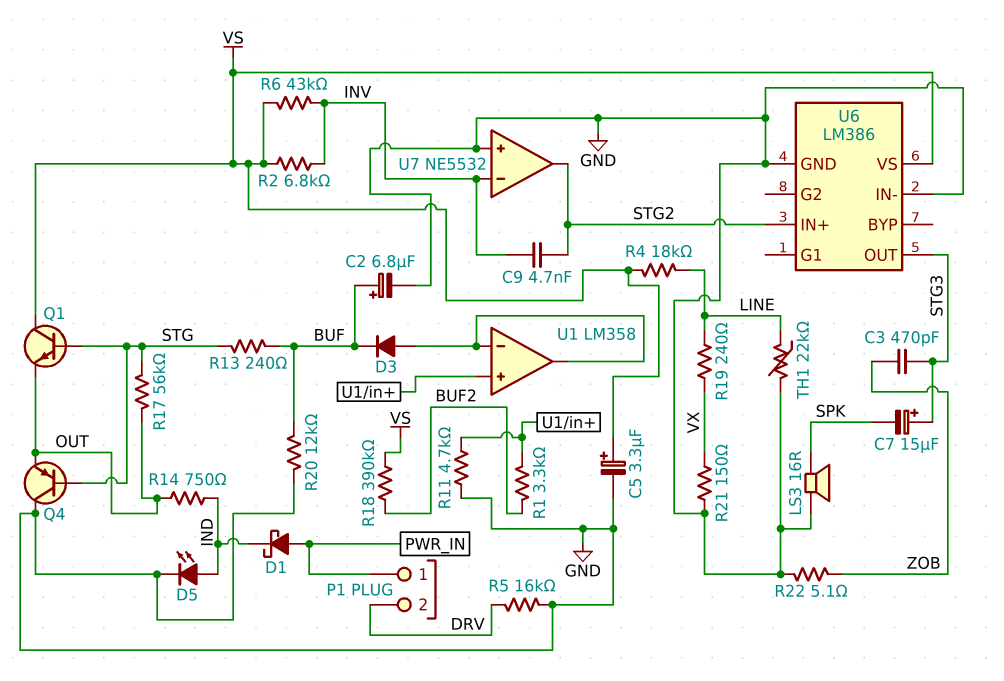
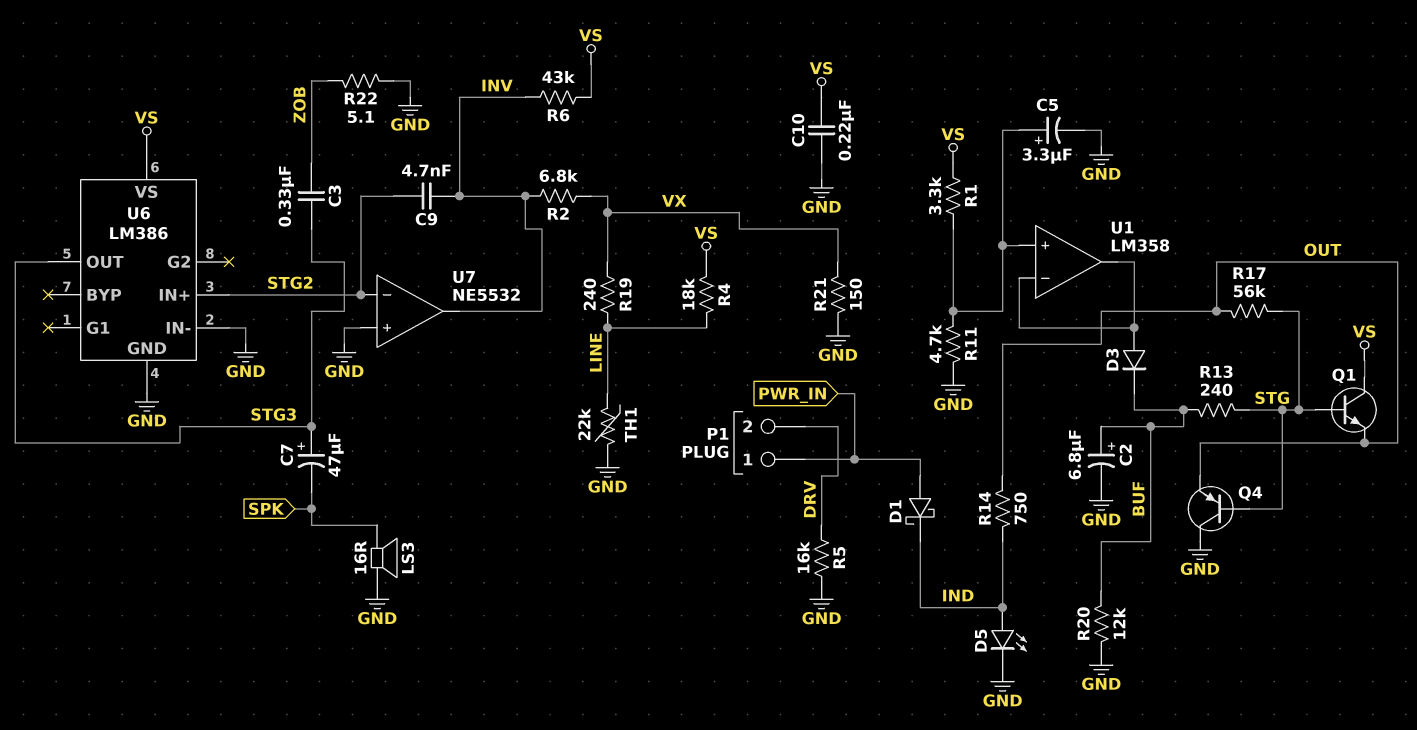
C3: 470pF (STG3, ZOB) -> 330nF (STG3, ZOB)
C5: 3.3uF (plus VS, minus GND) -> 3.3uF (plus U1/in+, minus GND)
C7: 15uF (plus STG3, minus SPK) -> 47uF (plus STG3, minus SPK)
C10: none -> 220nF (GND, VS)
R1: 3.3k (BUF2, U1/in+) -> 3.3k (U1/in+, VS)
R2: 6.8k (INV, VS) -> 6.8k (INV, VX)
R18: 390k (BUF2, VS) -> none
U7 pin in-: INV -> STG2
U7 pin out: STG2 -> INV

